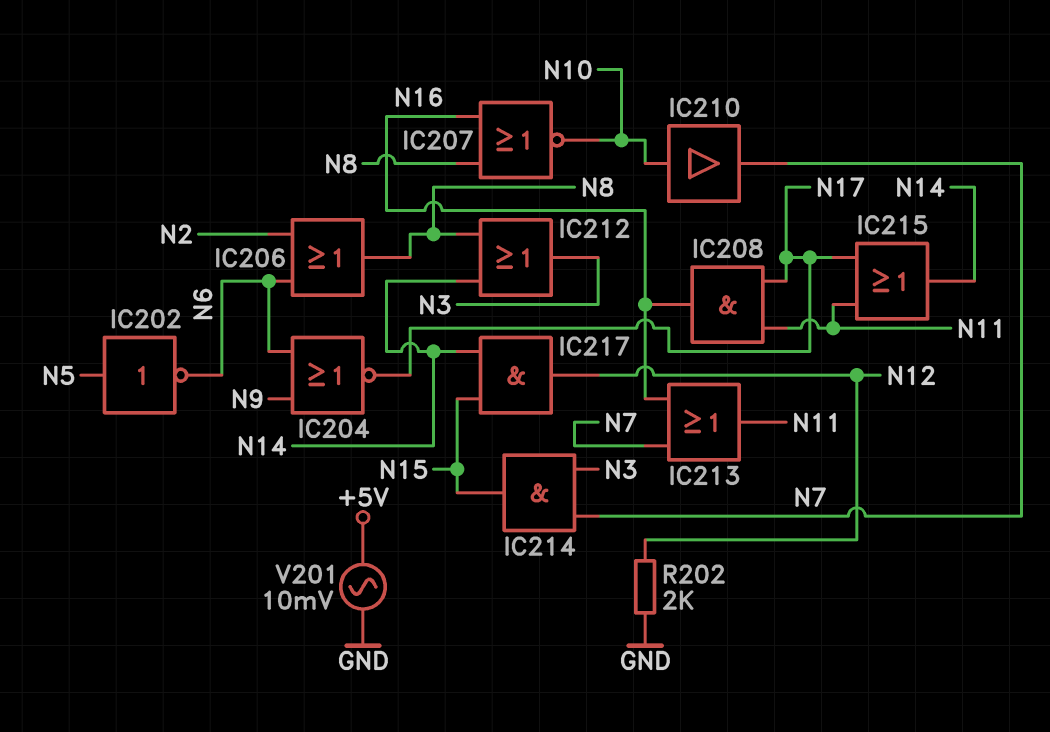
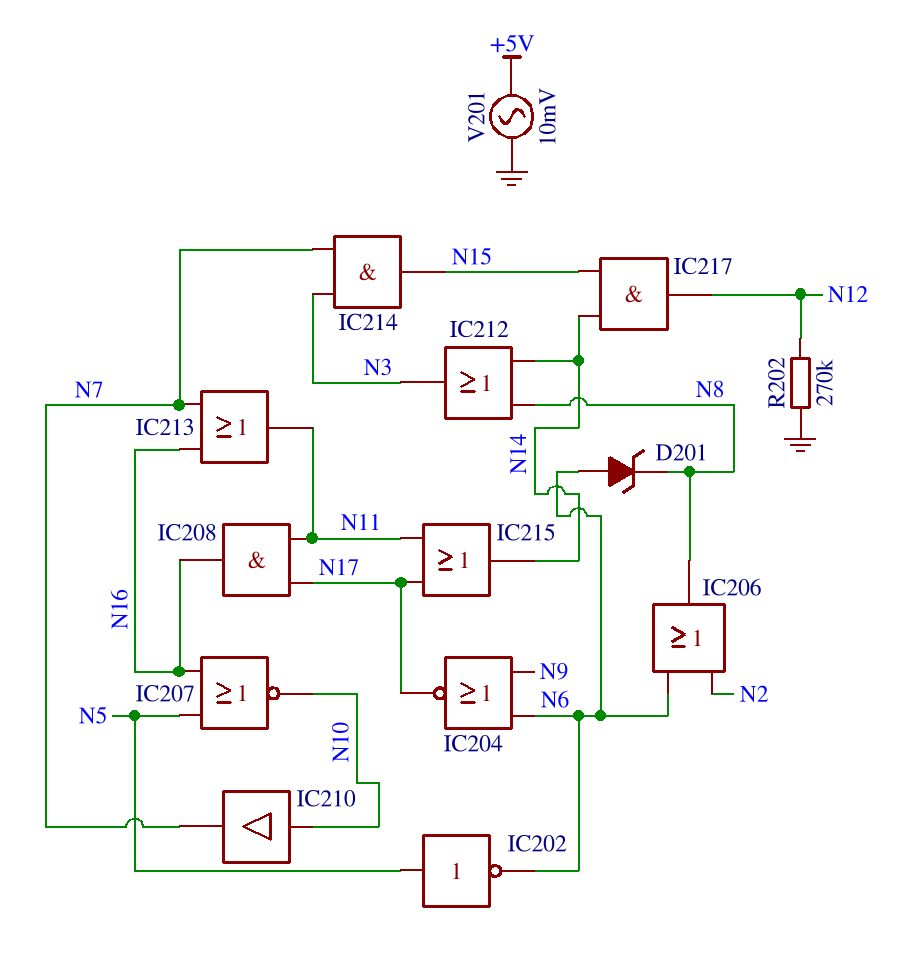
D201: none -> zener (A N6, K N8)
IC207: NOR (in N8, in N16, out N10) -> NOR (in N5, in N16, out N10)
R202: 2k (GND, N12) -> 270k (GND, N12)

